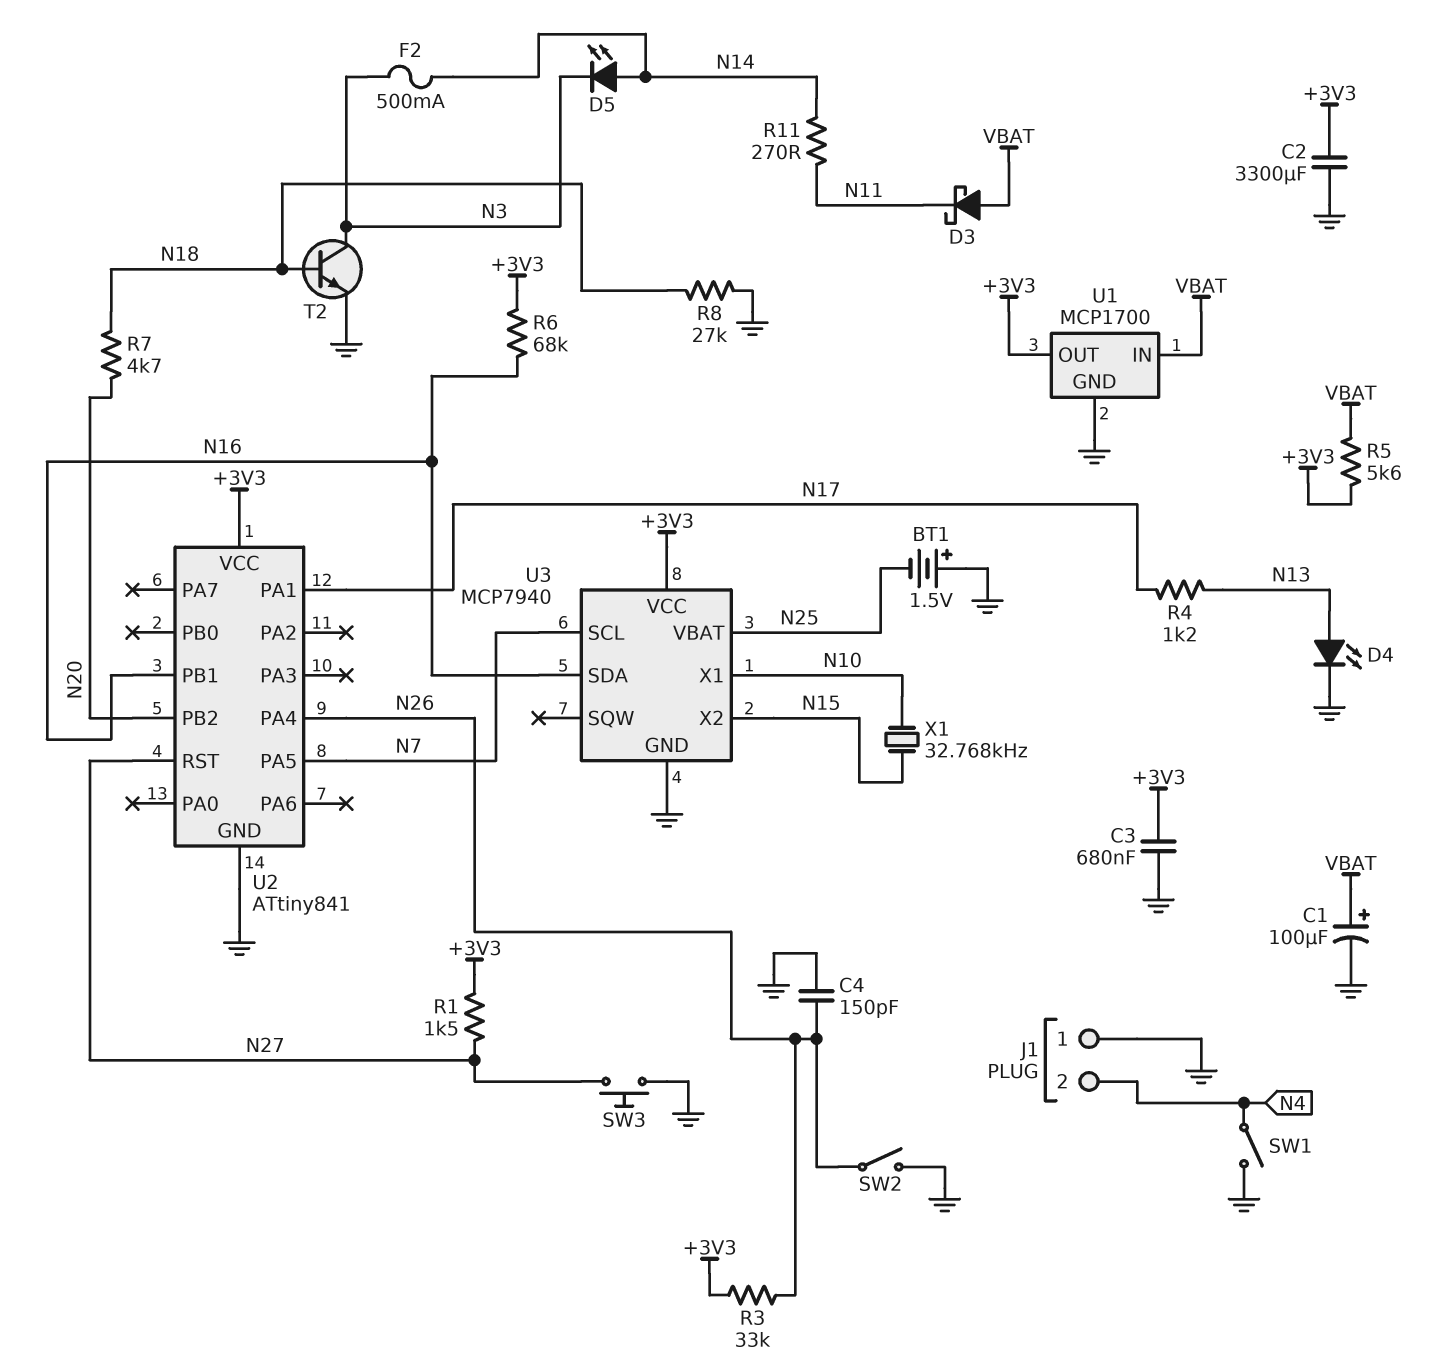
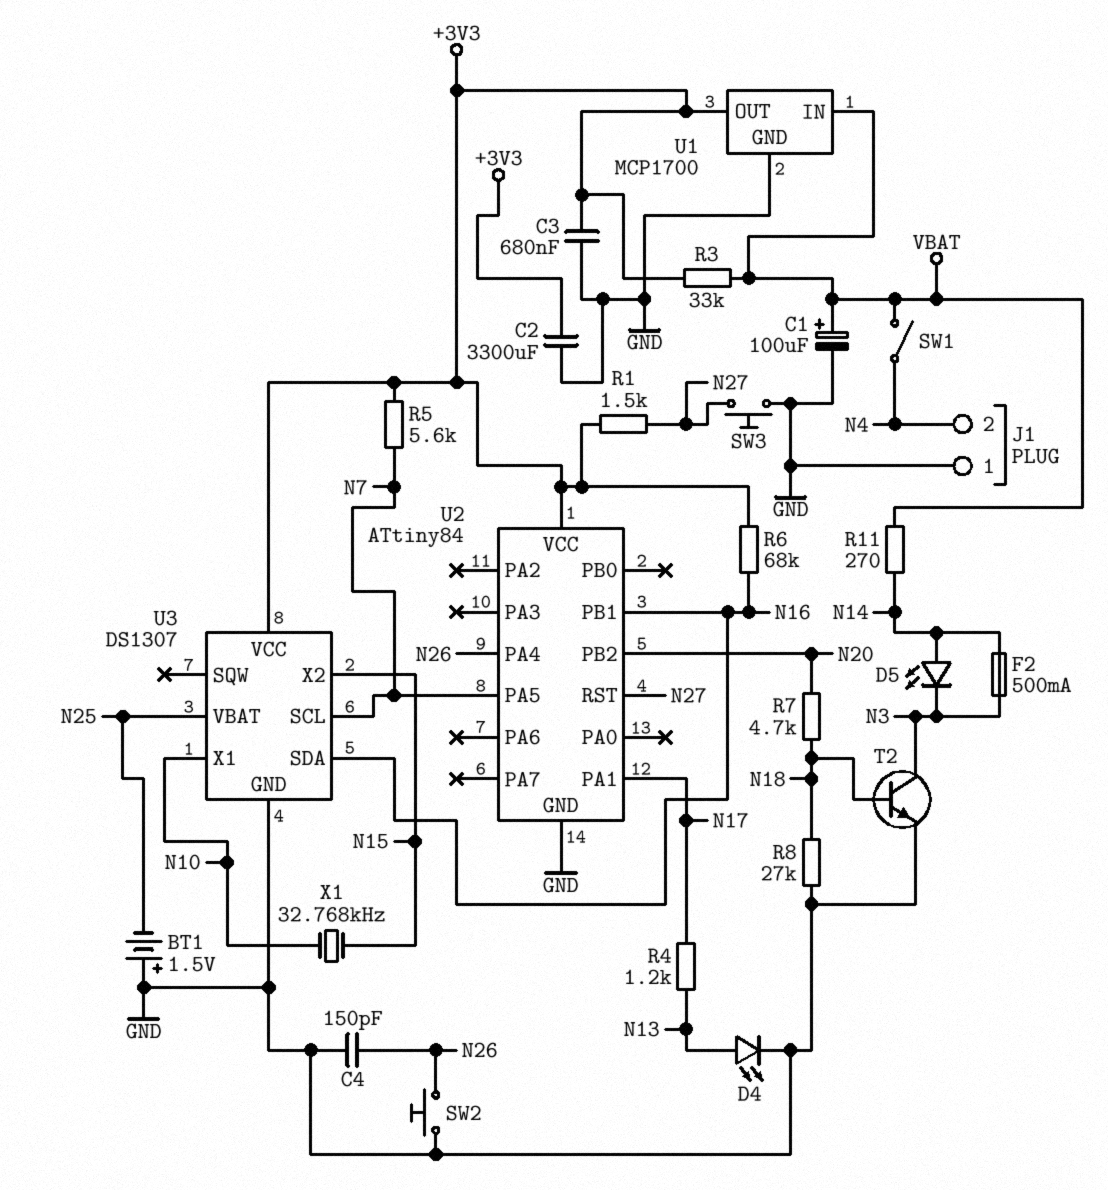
D3: schottky (A VBAT, K N11) -> none
R3: 33k (+3V3, N26) -> 33k (+3V3, VBAT)
R5: 5.6k (+3V3, VBAT) -> 5.6k (+3V3, N7)
R11: 270 (N11, N14) -> 270 (N14, VBAT)
SW1: switch (GND, N4) -> switch (N4, VBAT)
SW2: switch (GND, N26) -> button (GND, N26)
U2: ATtiny841 -> ATtiny84
U3: MCP7940 -> DS1307

